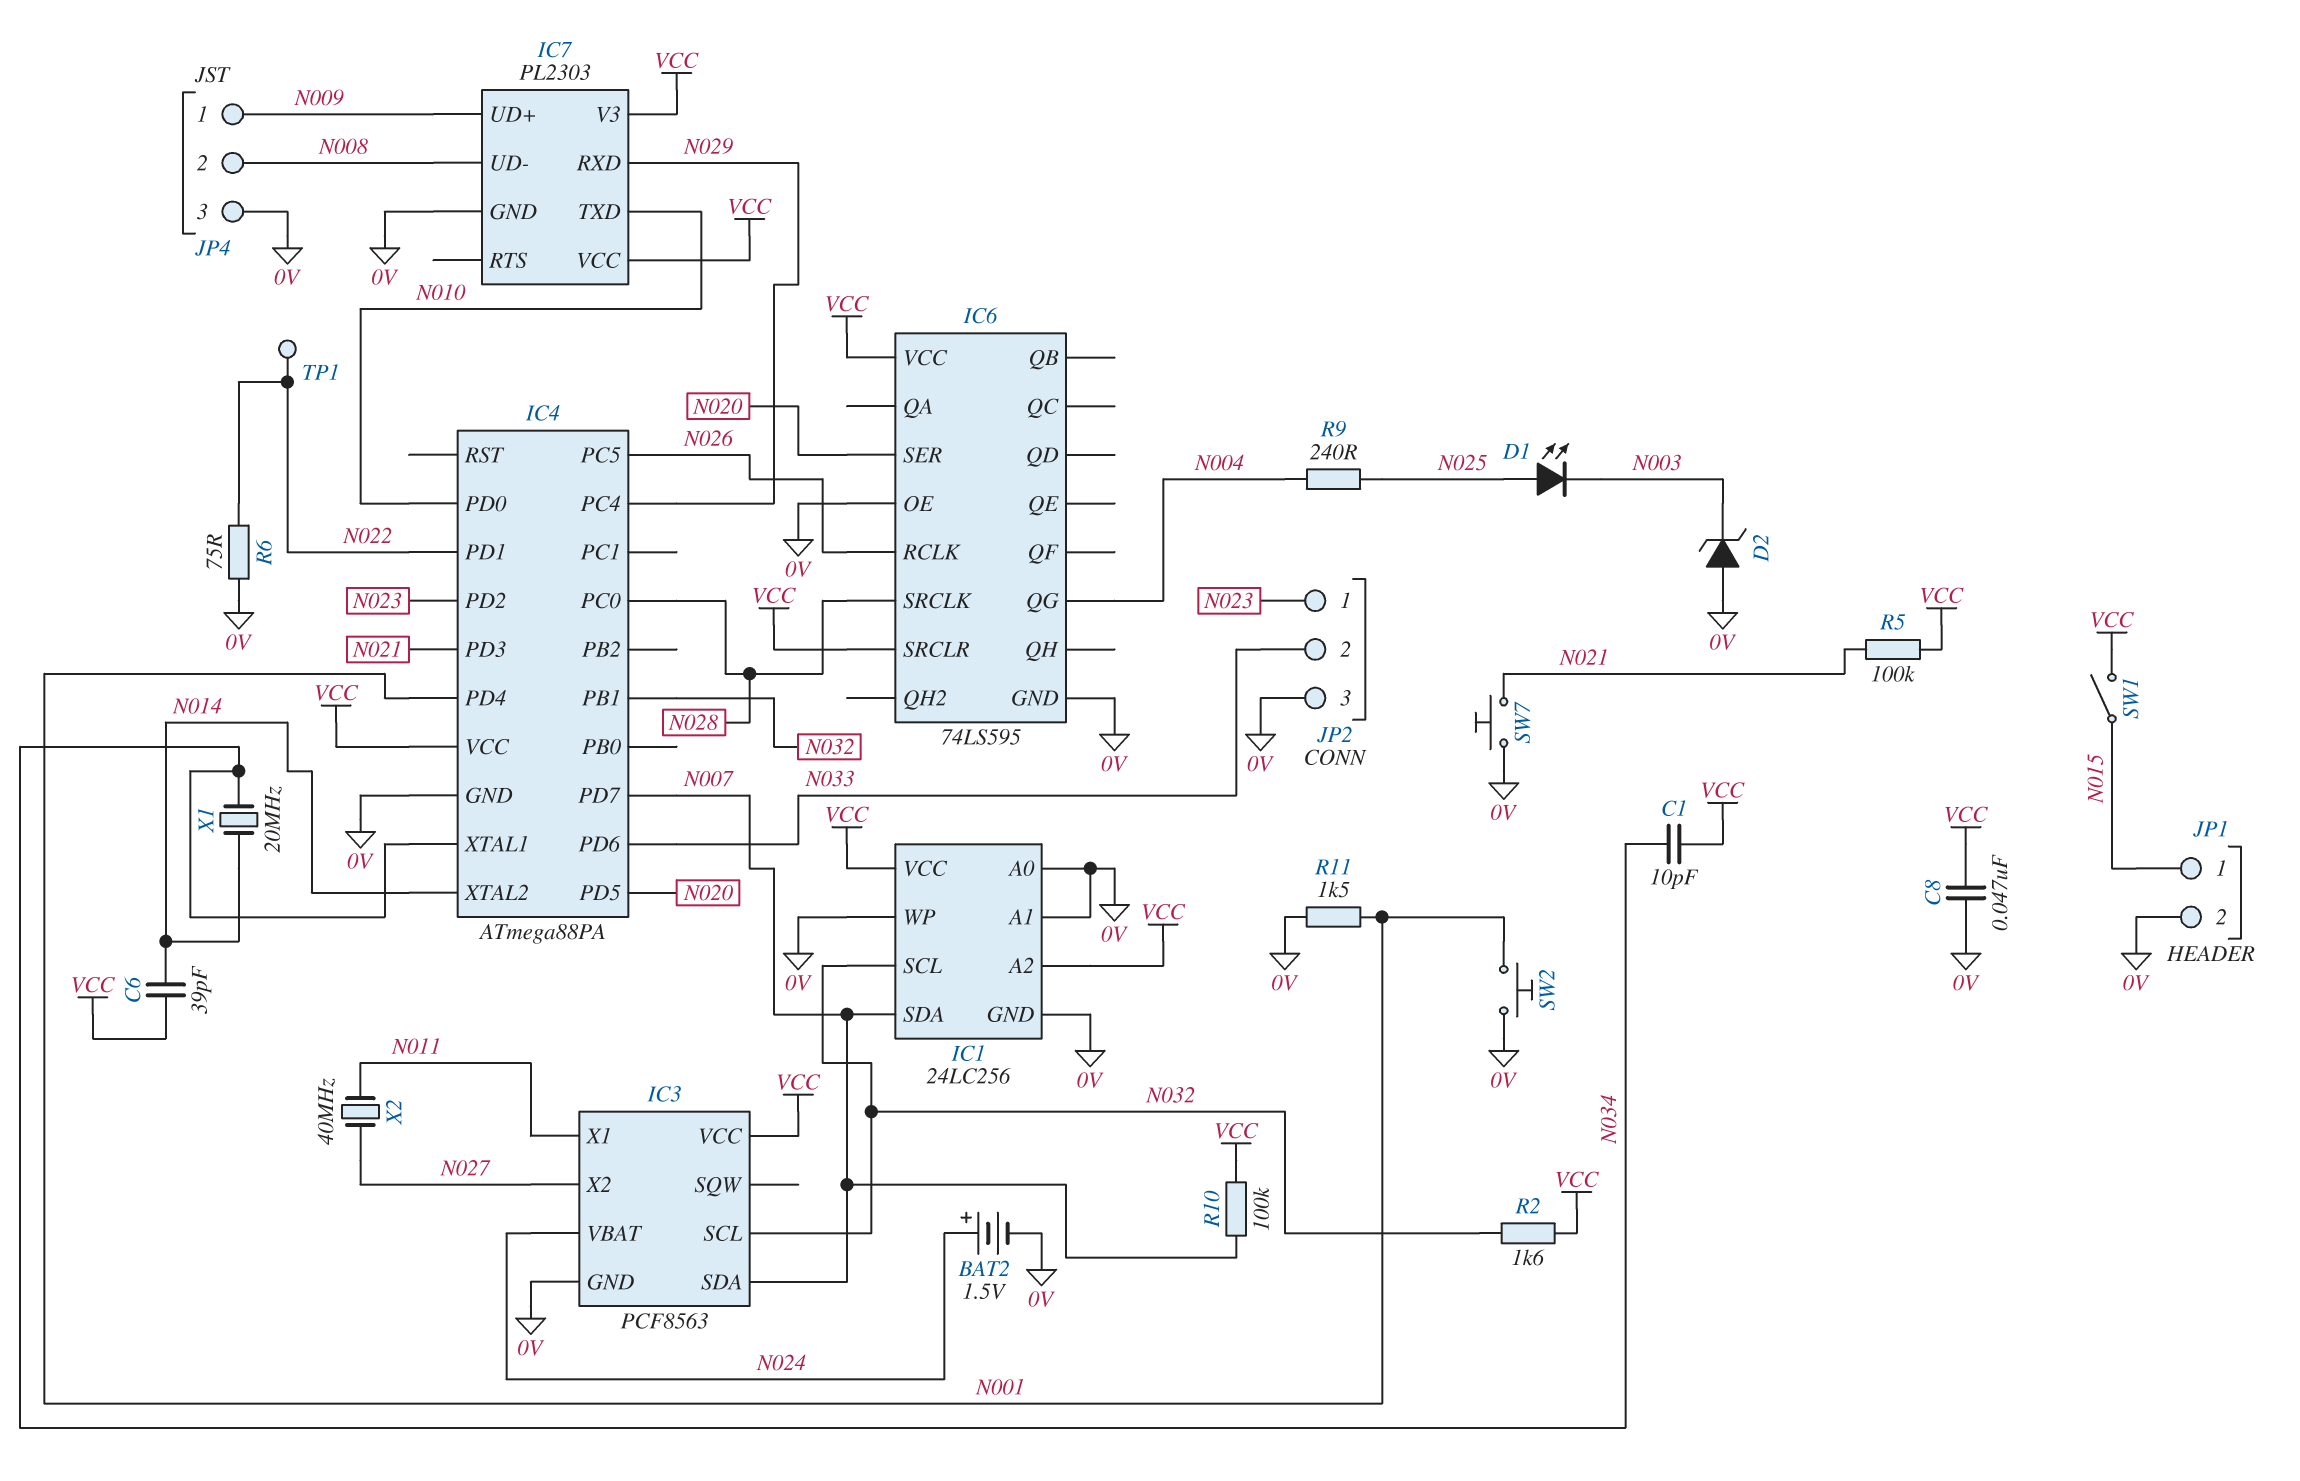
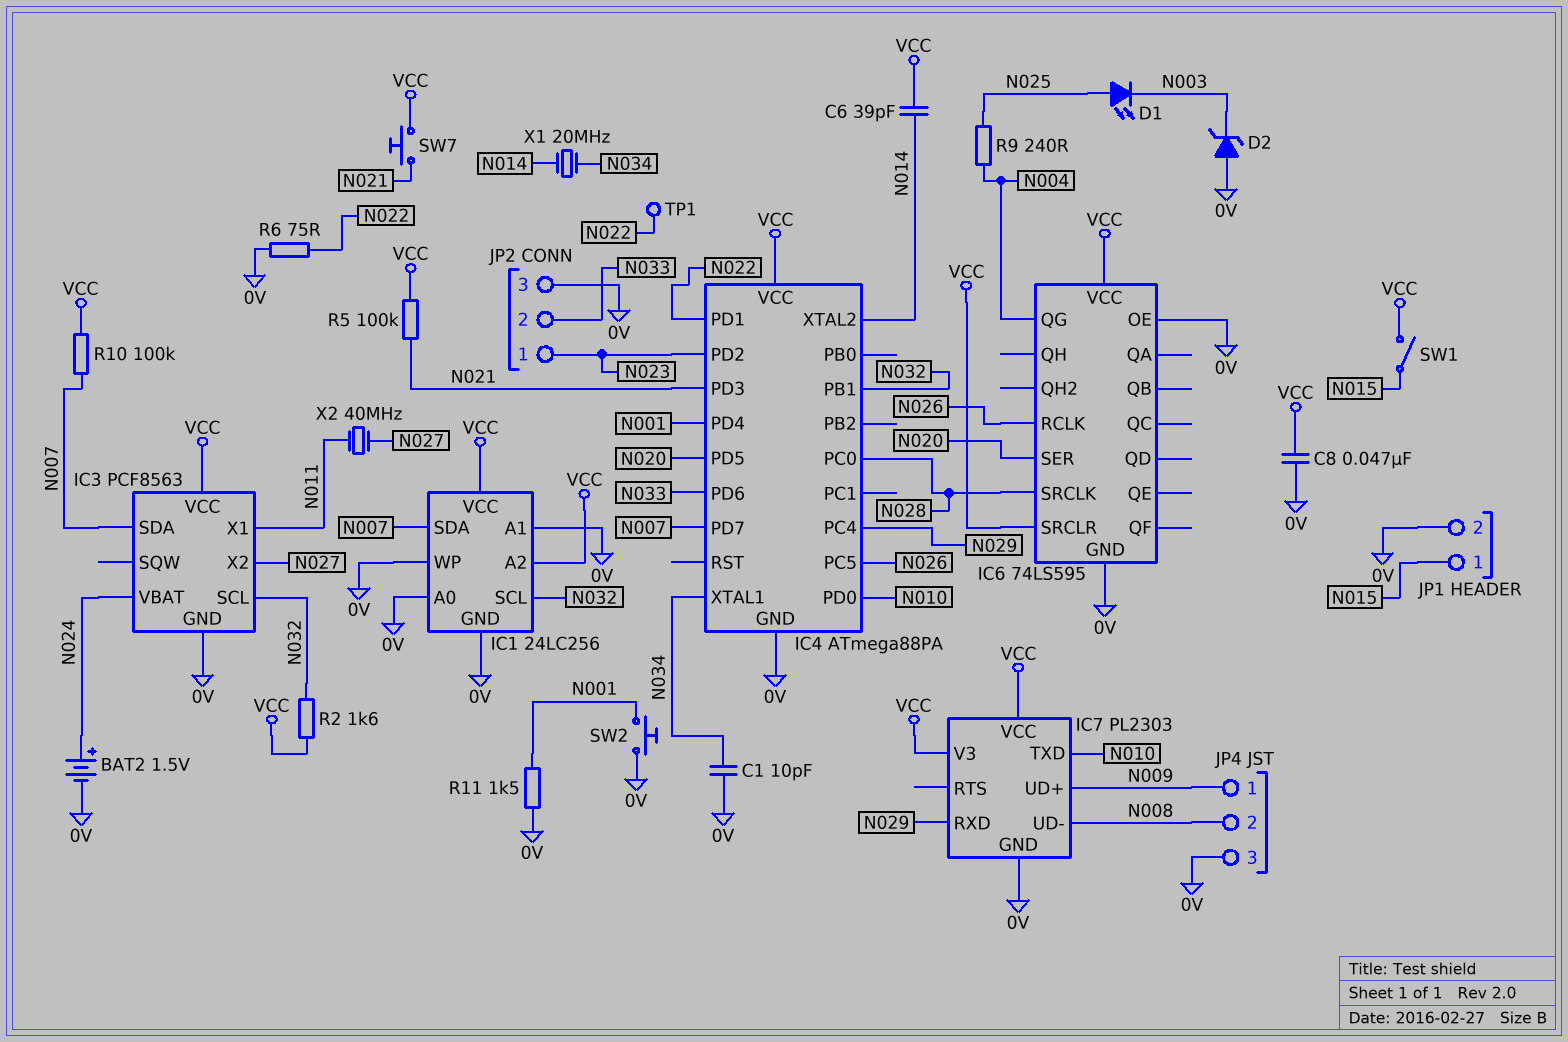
C1: 10pF (N034, VCC) -> 10pF (0V, N034)
SW7: button (0V, N021) -> button (N021, VCC)

